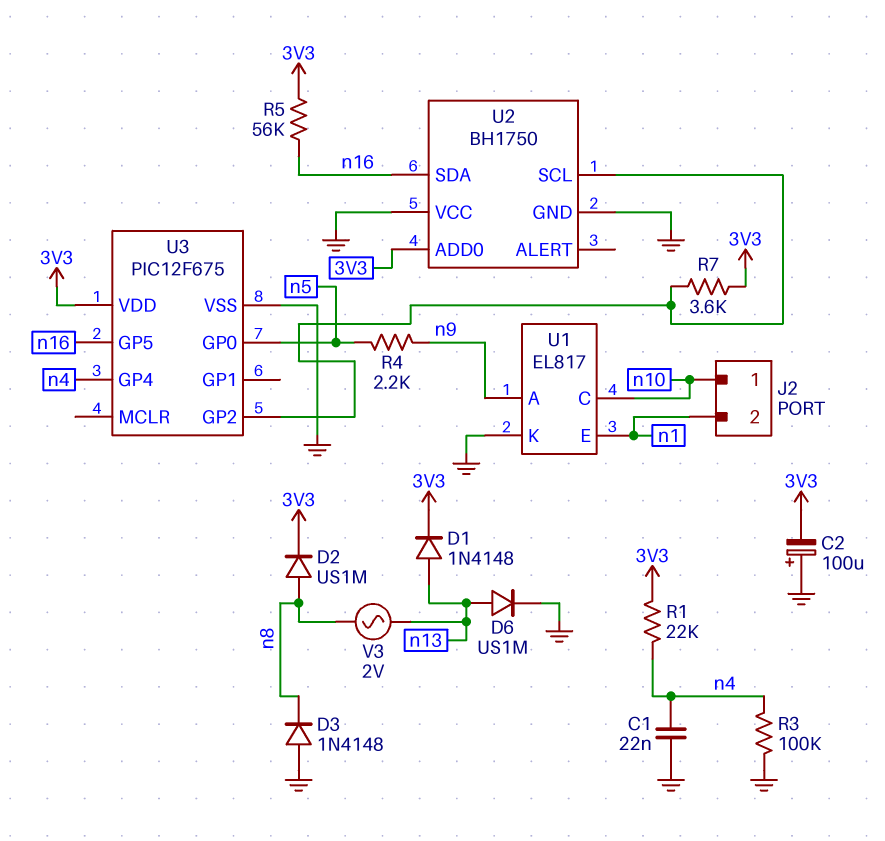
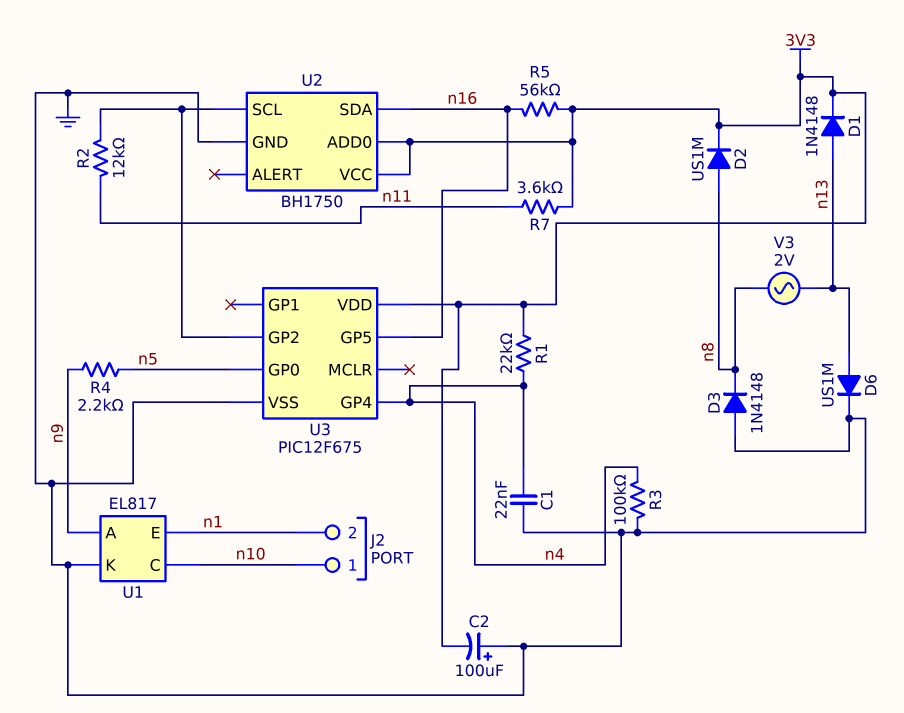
R2: none -> 12k (U2/SCL, n11)
R7: 3.6k (3V3, U2/SCL) -> 3.6k (3V3, n11)
U2 pin VCC: GND -> 3V3

